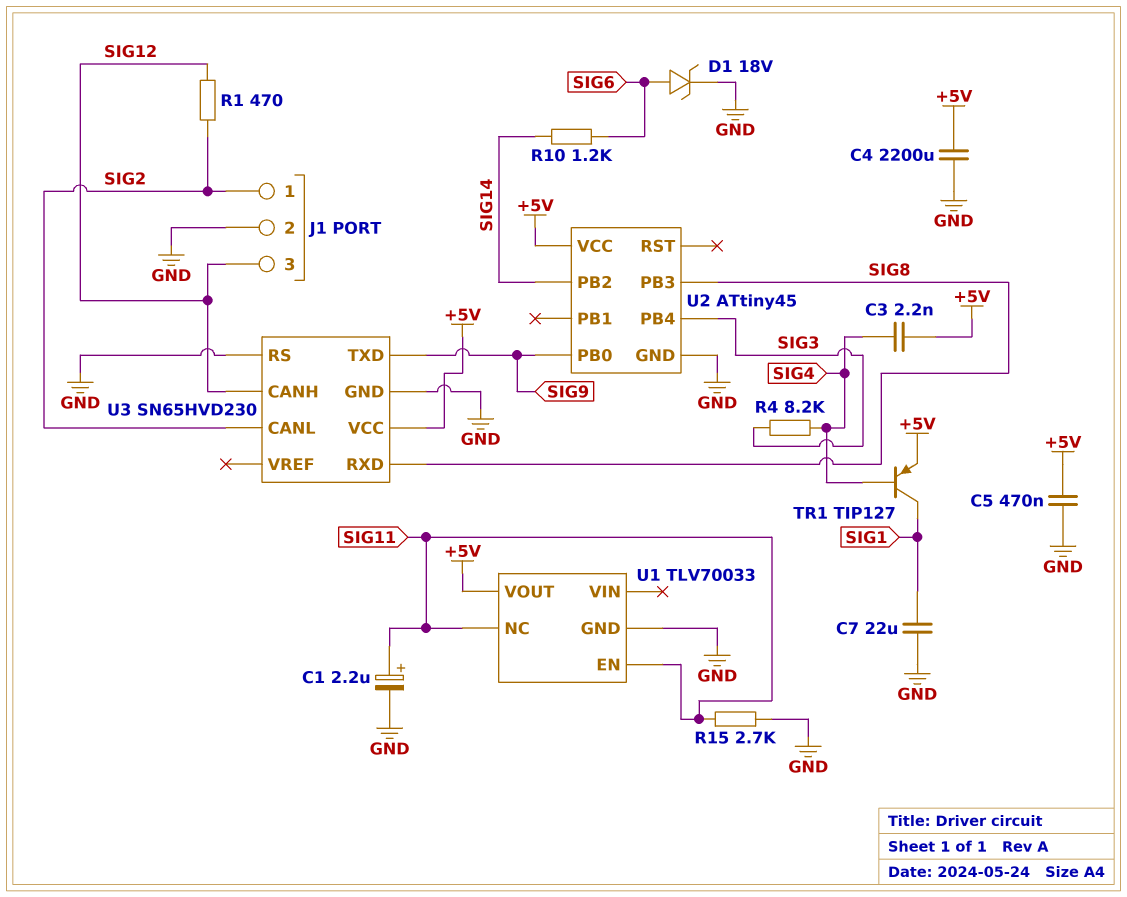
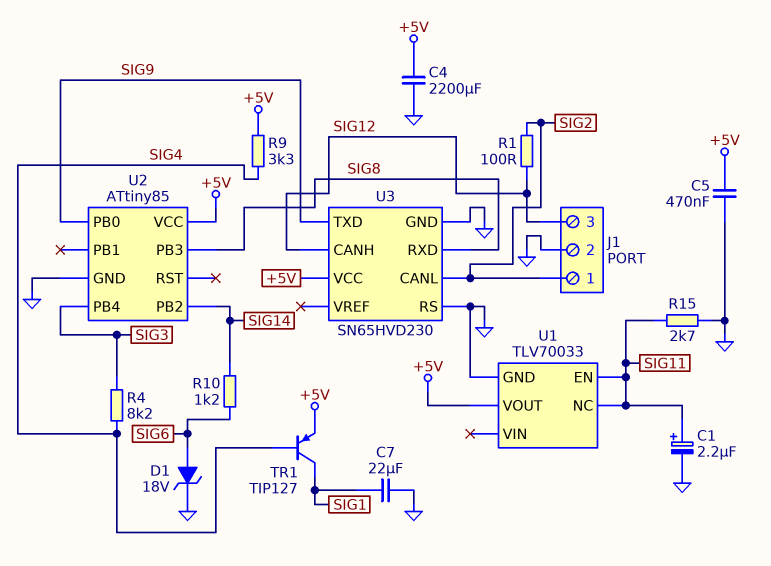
C3: 2.2nF (+5V, SIG4) -> none
R1: 470 (SIG2, SIG12) -> 100 (SIG2, SIG12)
R9: none -> 3.3k (+5V, SIG4)
U2: ATtiny45 -> ATtiny85

